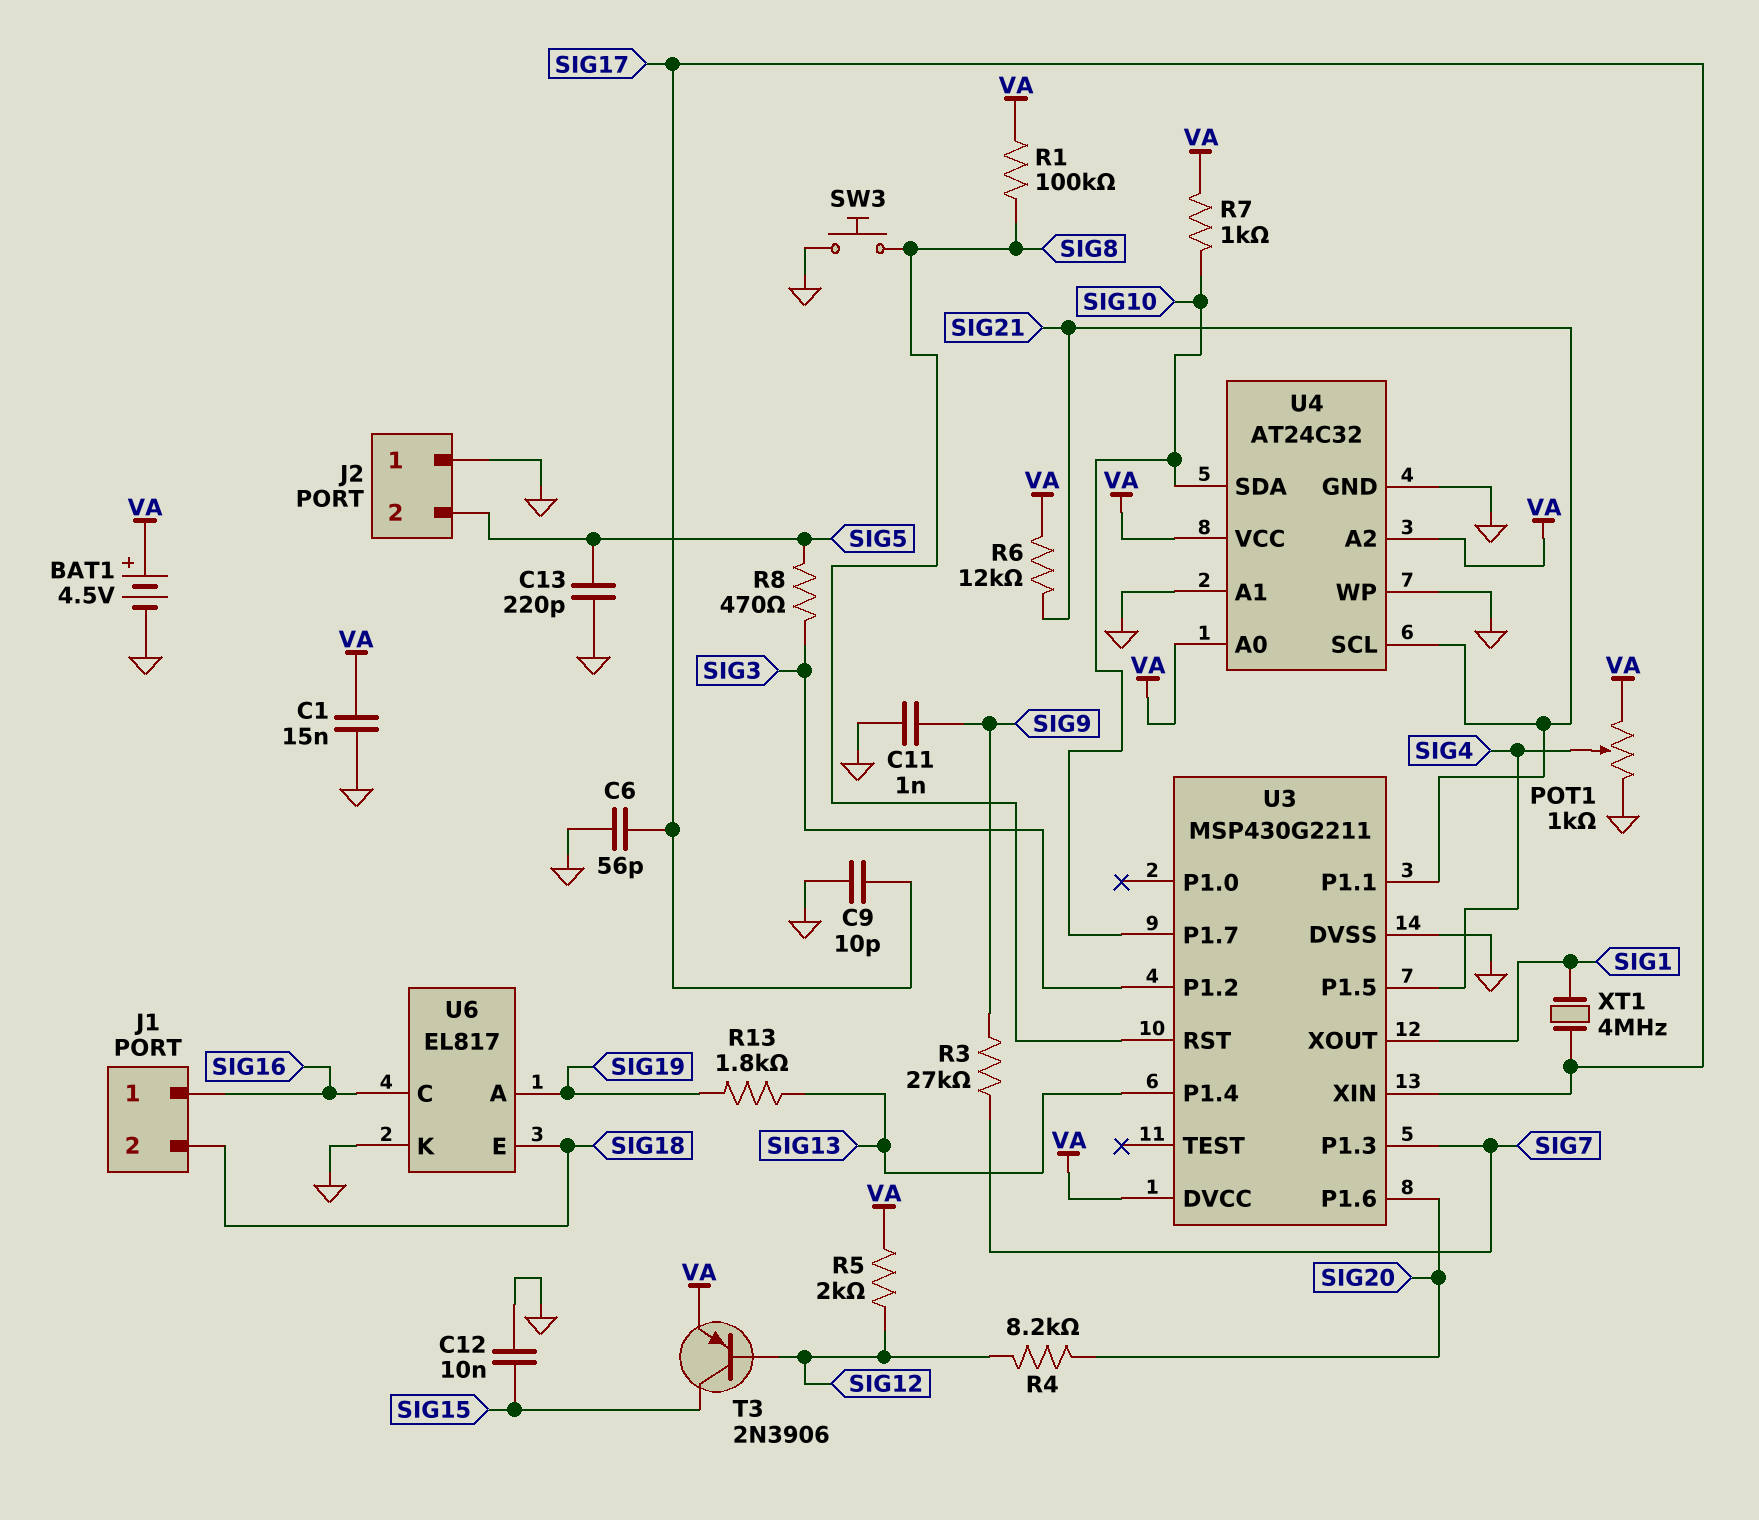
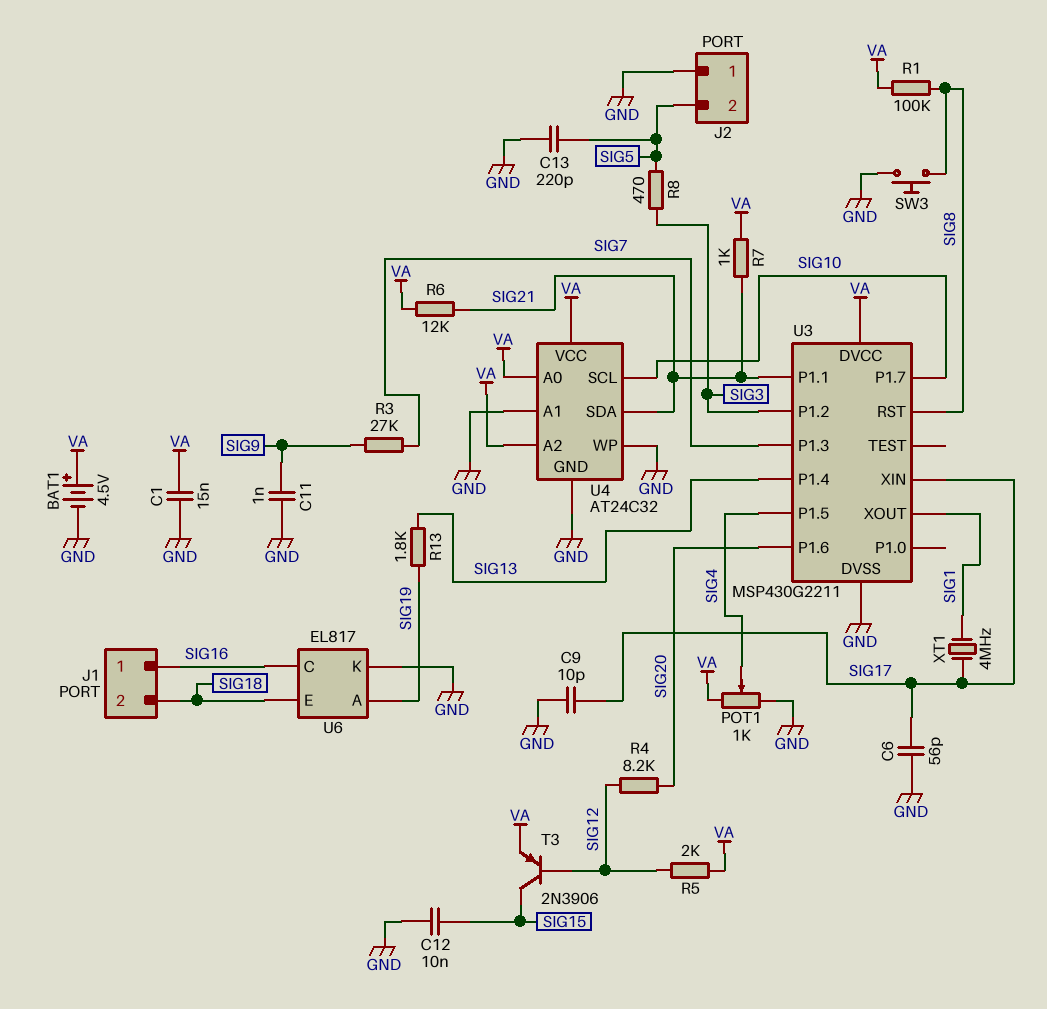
R7: 1k (SIG10, VA) -> 1k (SIG21, VA)
U4 pin SCL: SIG21 -> SIG10
U4 pin SDA: SIG10 -> SIG21

